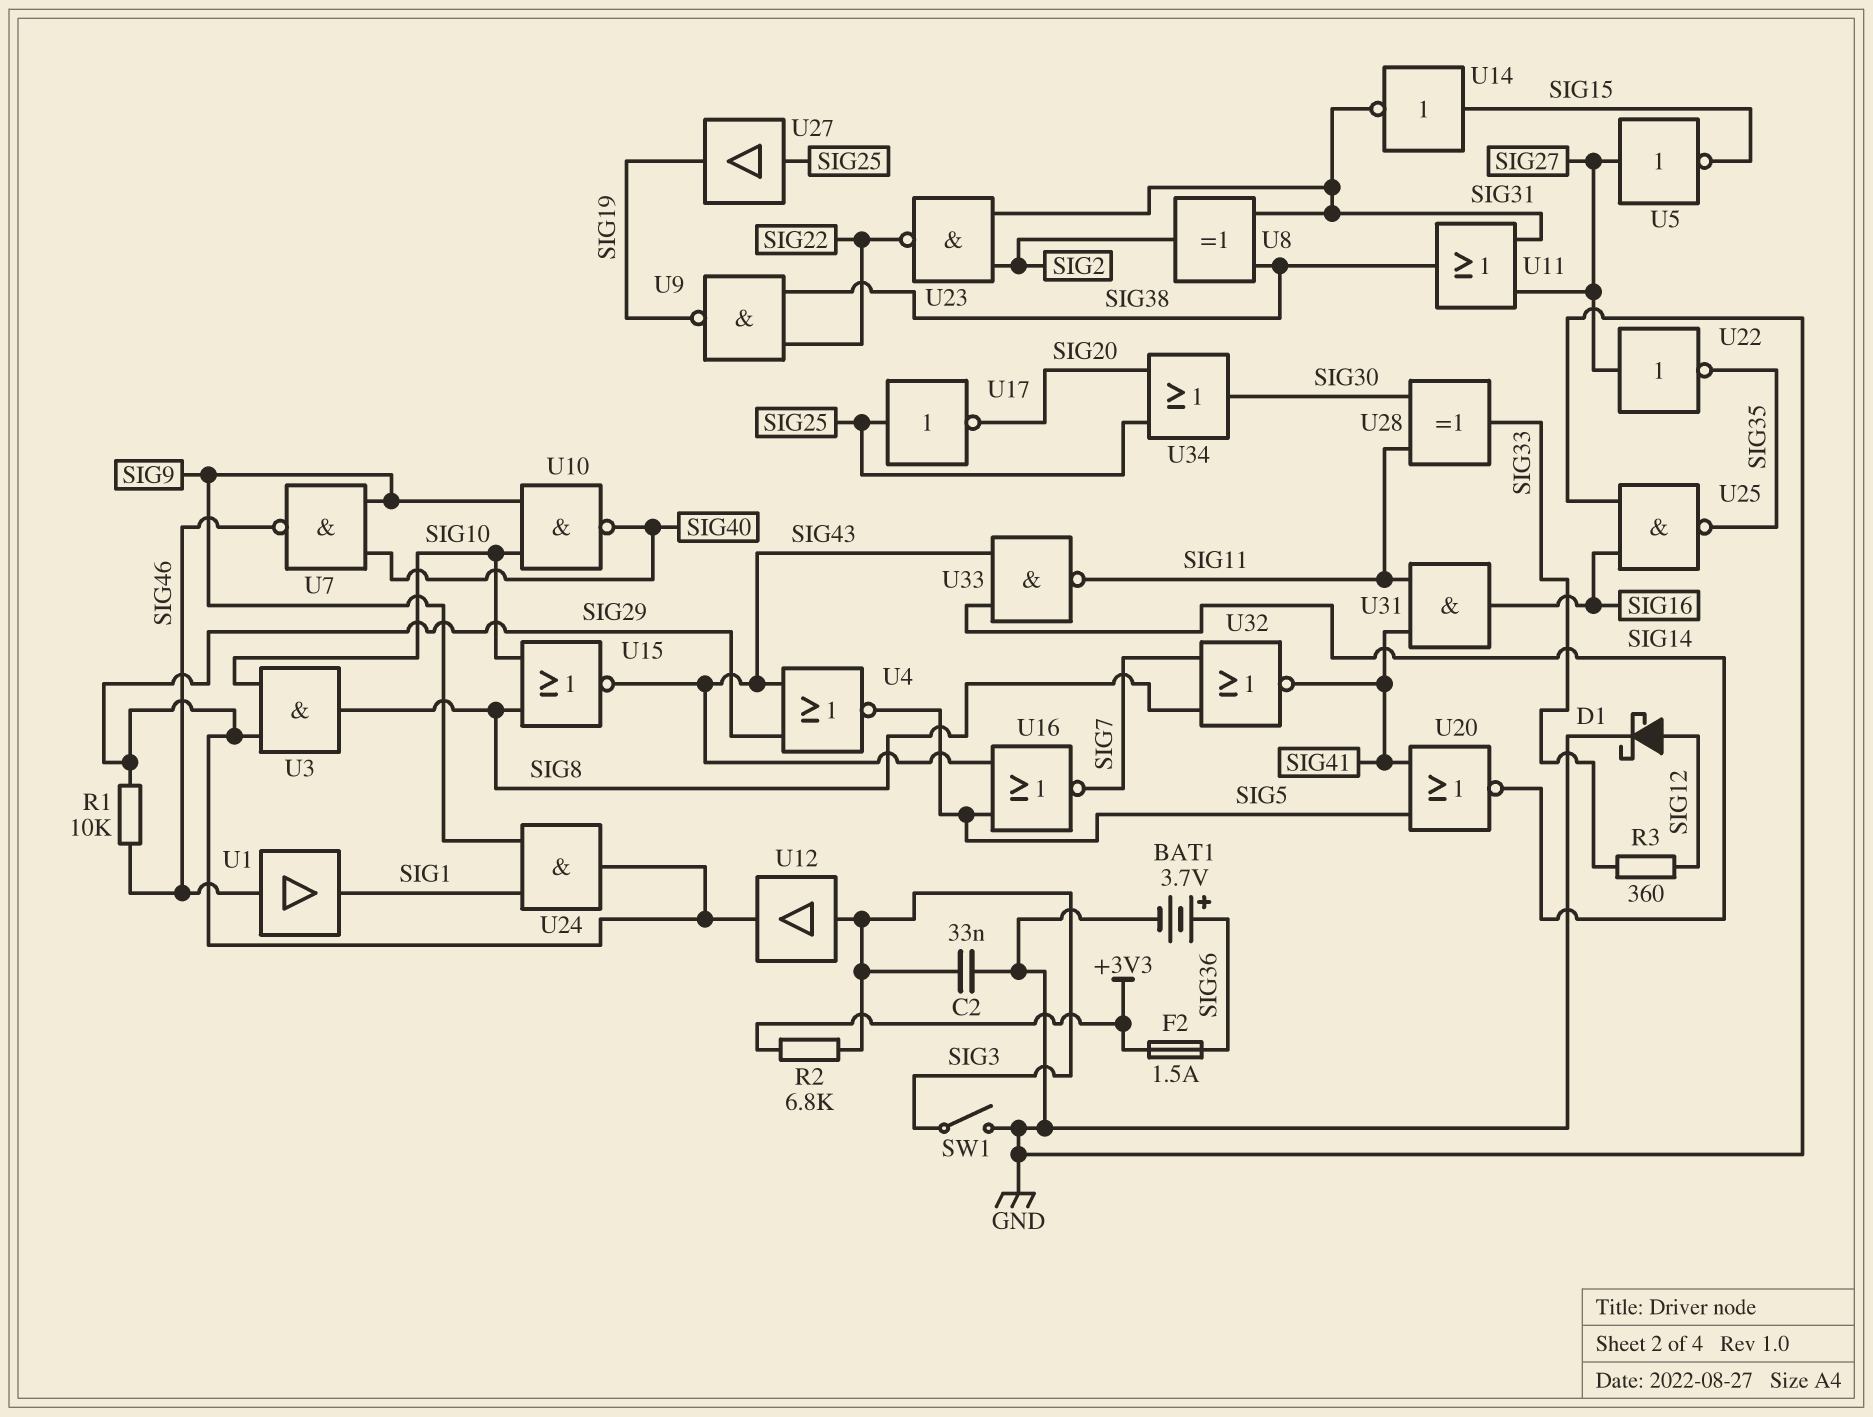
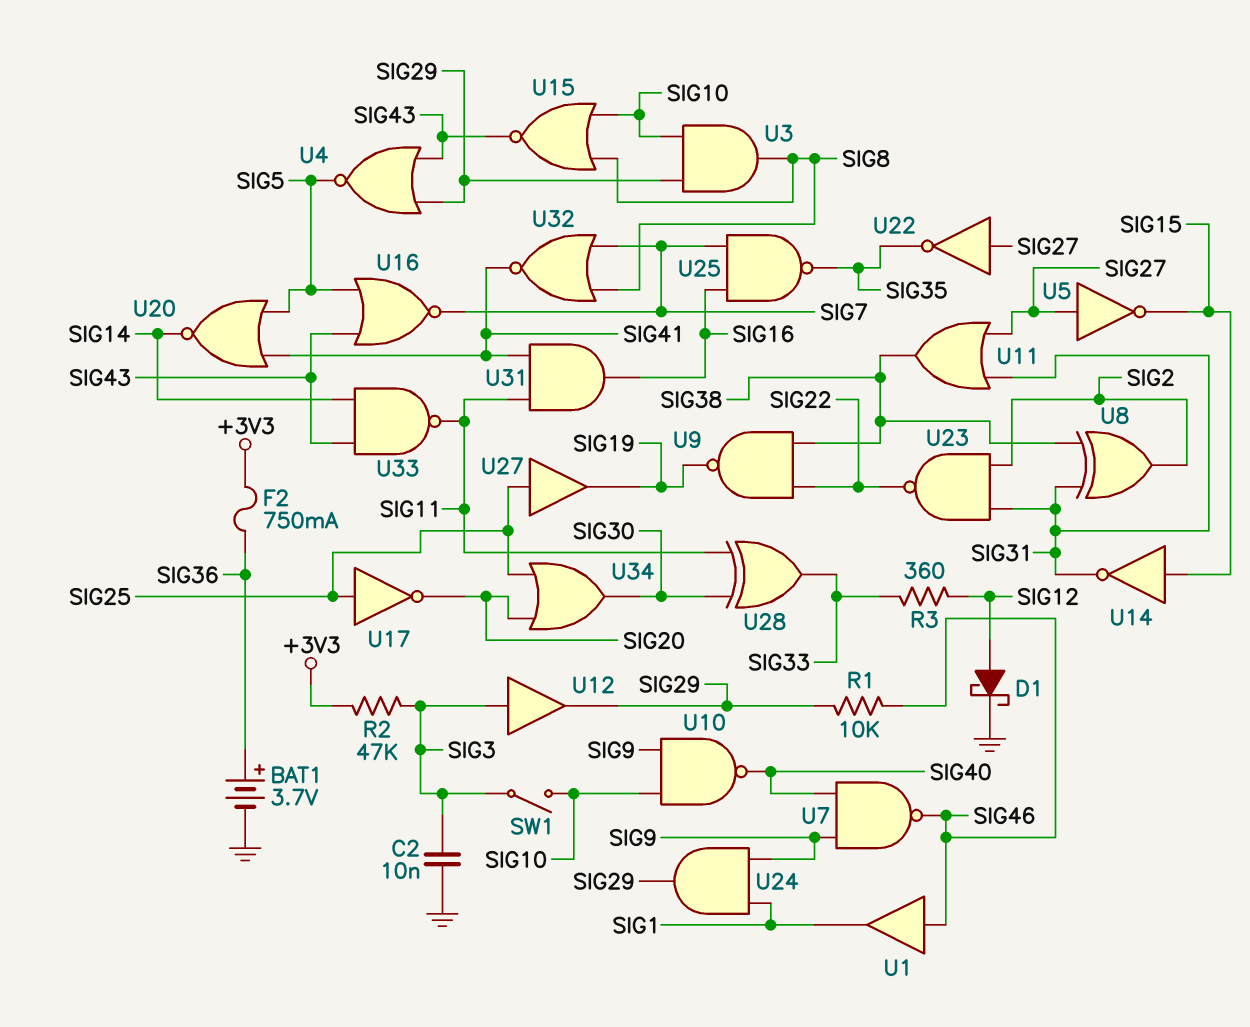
C2: 33nF (GND, SIG3) -> 10nF (GND, SIG3)
F2: 1.5A (+3V3, SIG36) -> 750mA (+3V3, SIG36)
R2: 6.8k (+3V3, SIG3) -> 47k (+3V3, SIG3)
SW1: switch (GND, SIG3) -> switch (SIG3, SIG10)
U25: NAND (in GND, in SIG16, out SIG35) -> NAND (in SIG7, in SIG16, out SIG35)

